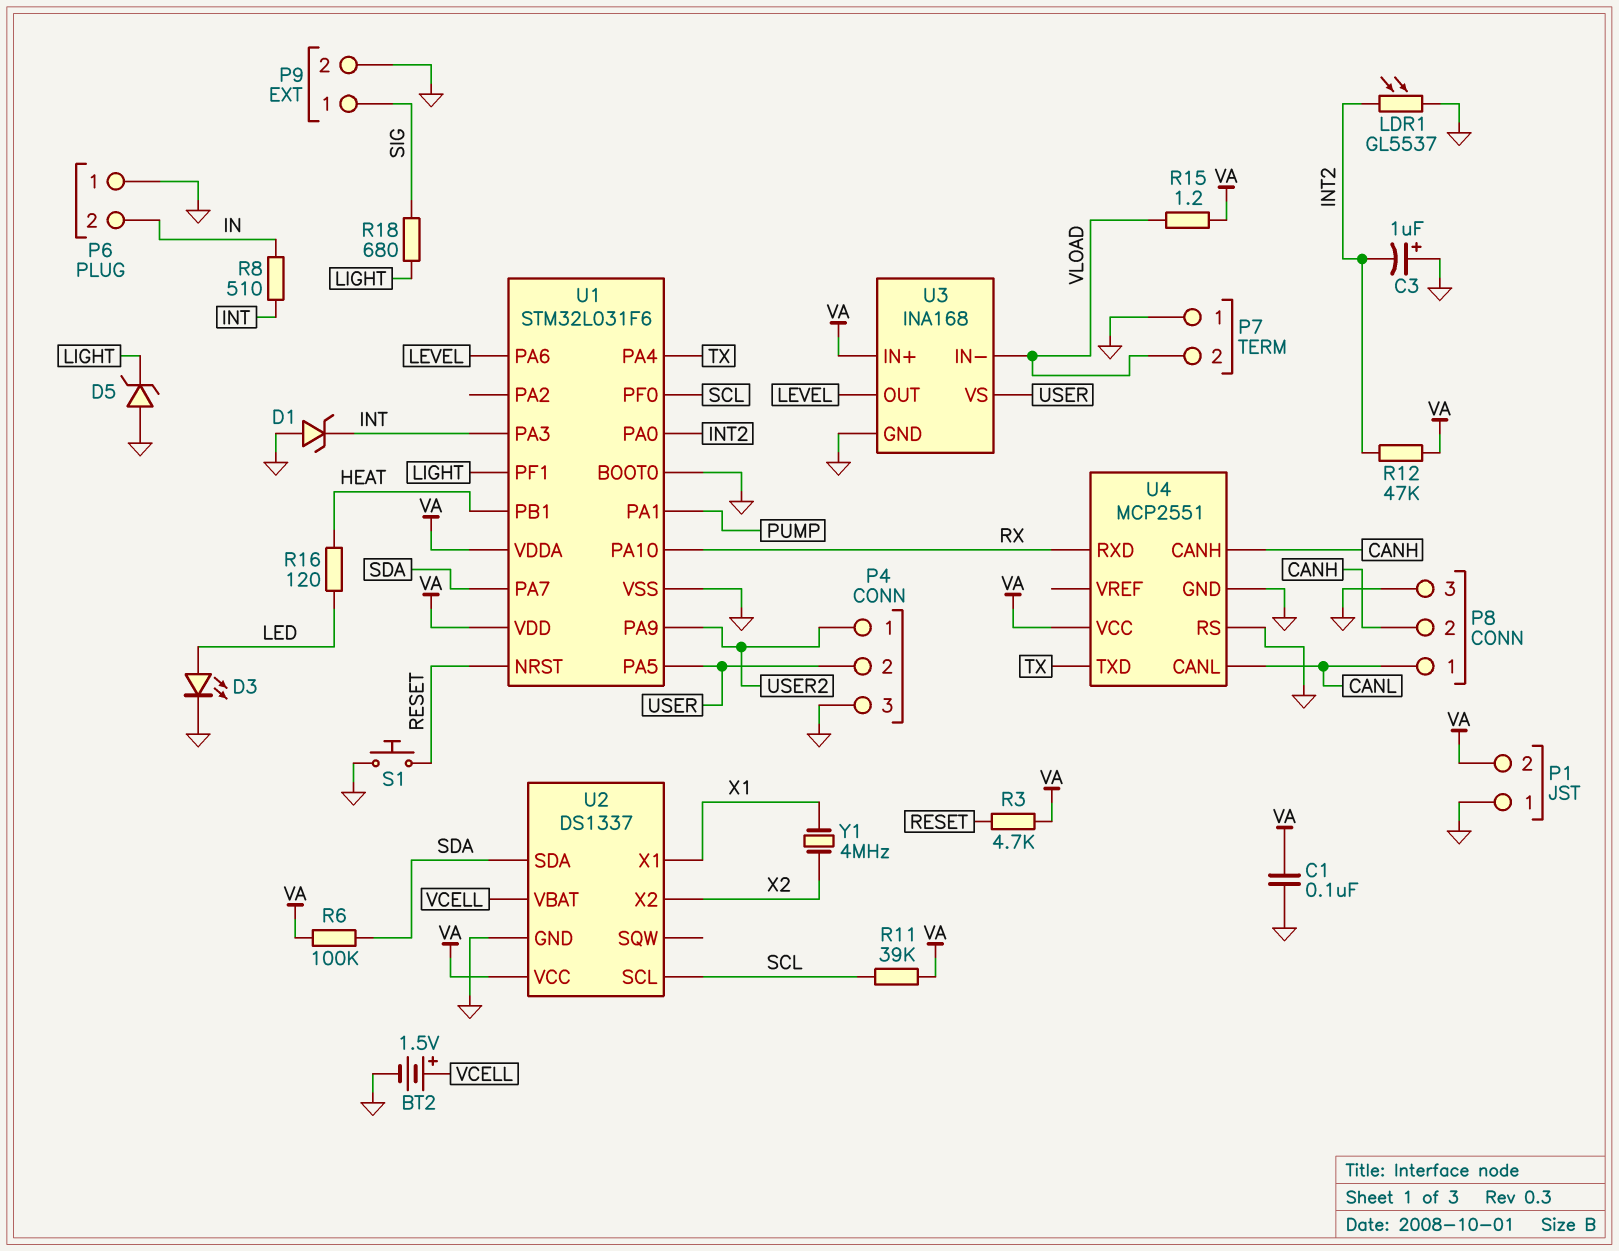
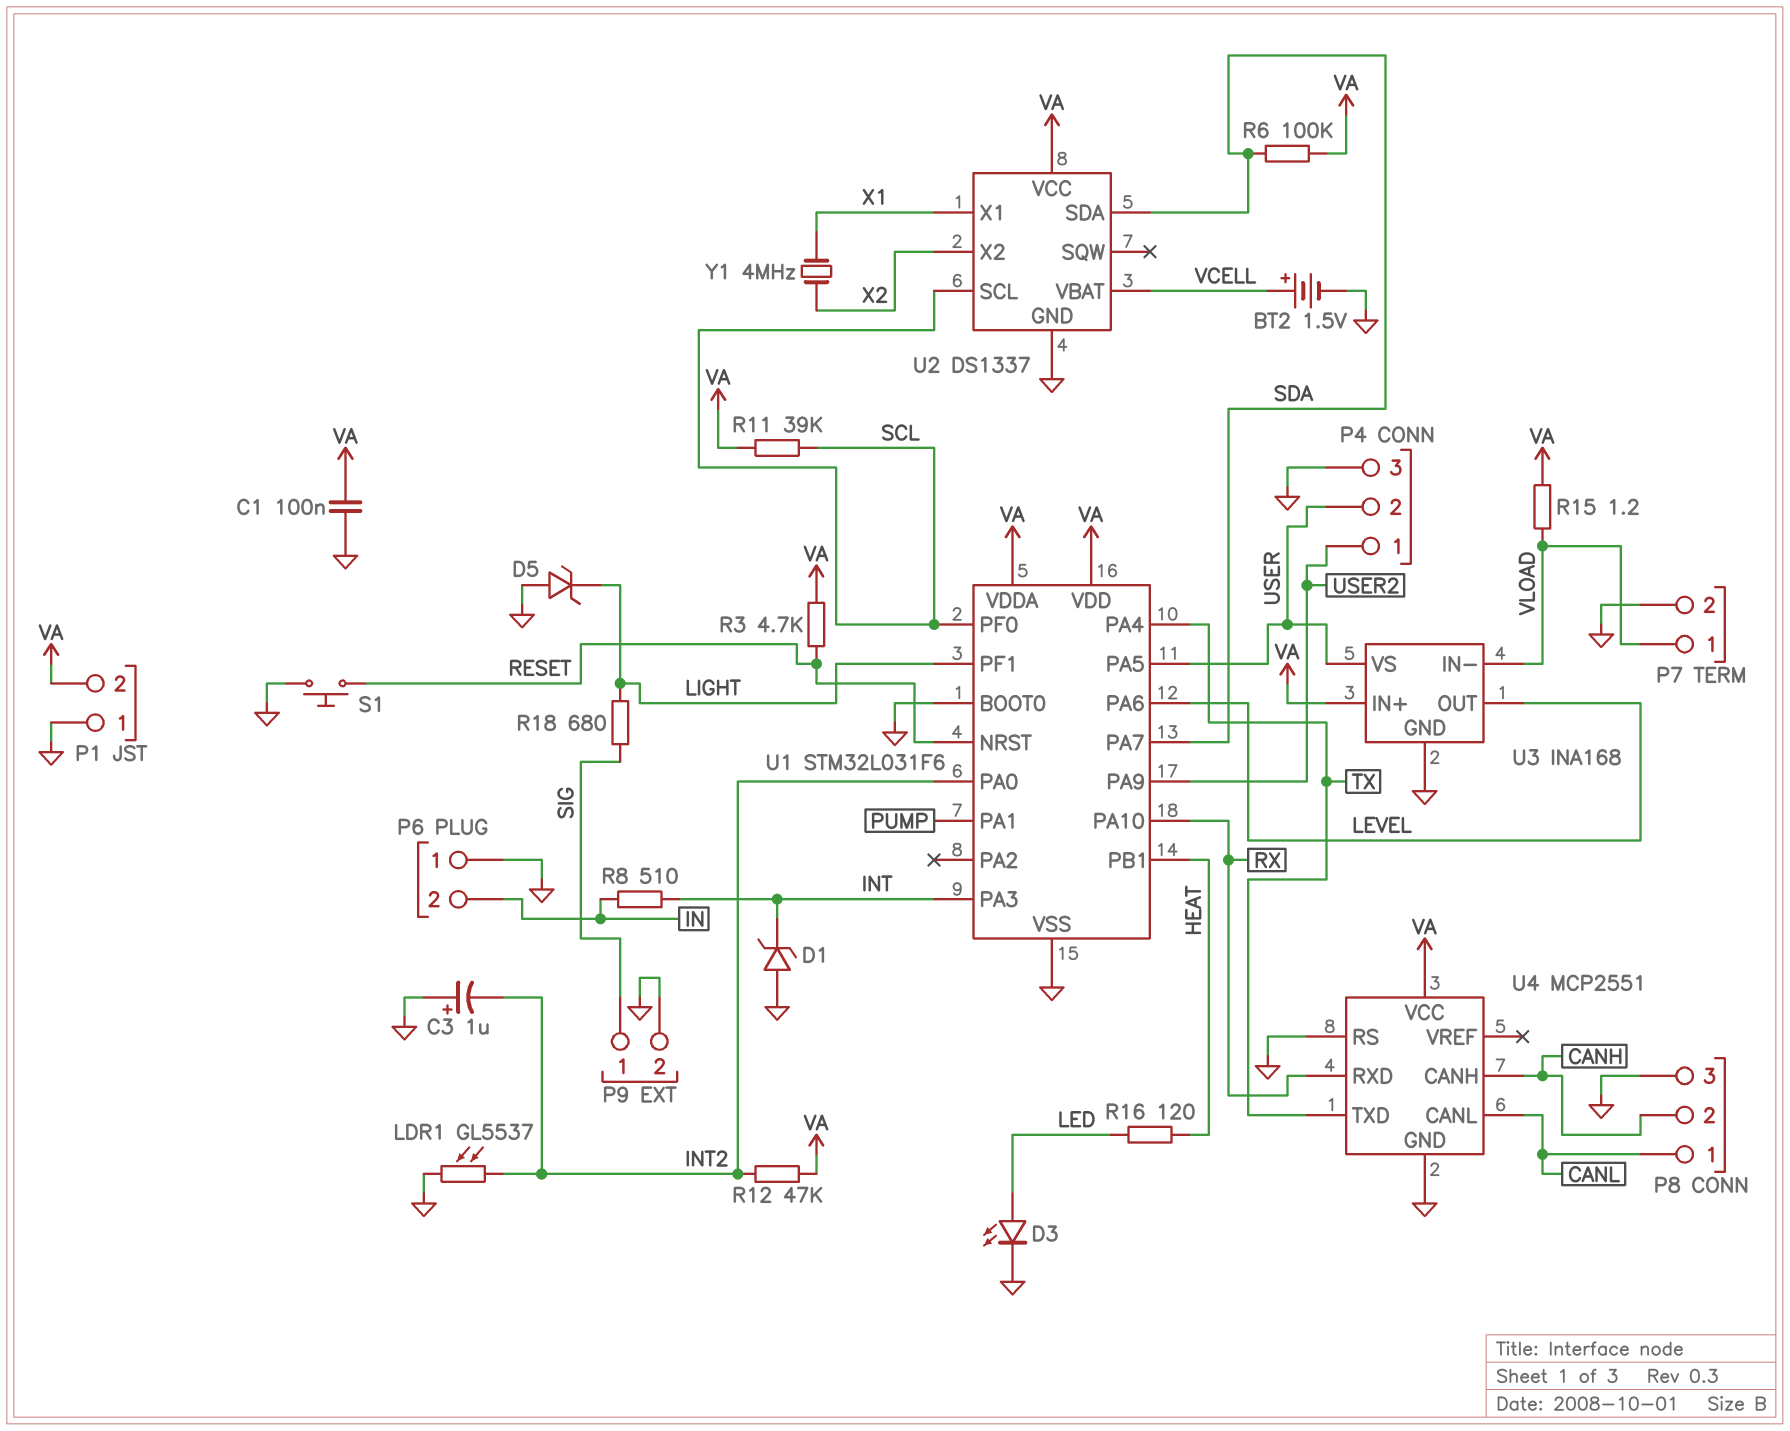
P7 pin 1: GND -> VLOAD
P7 pin 2: VLOAD -> GND

